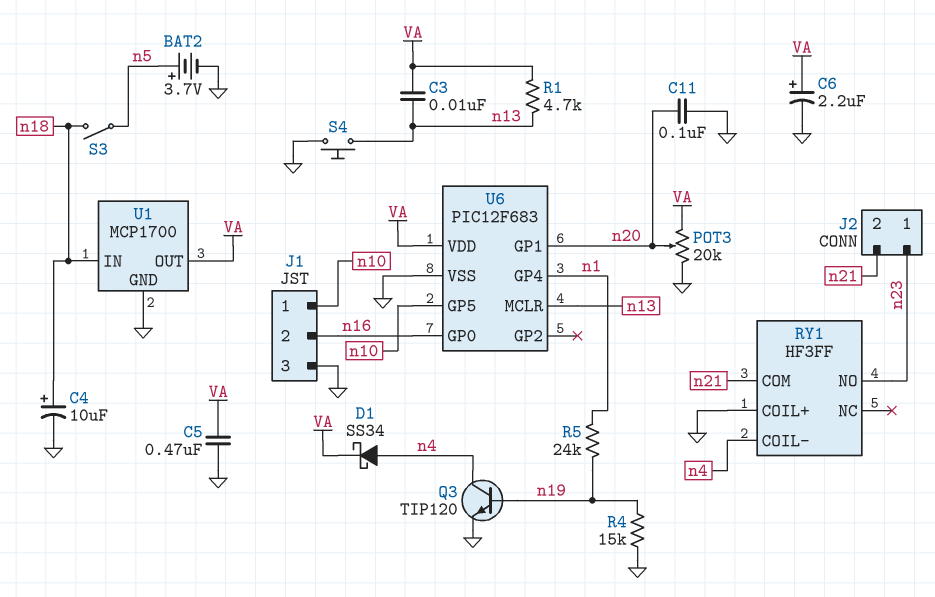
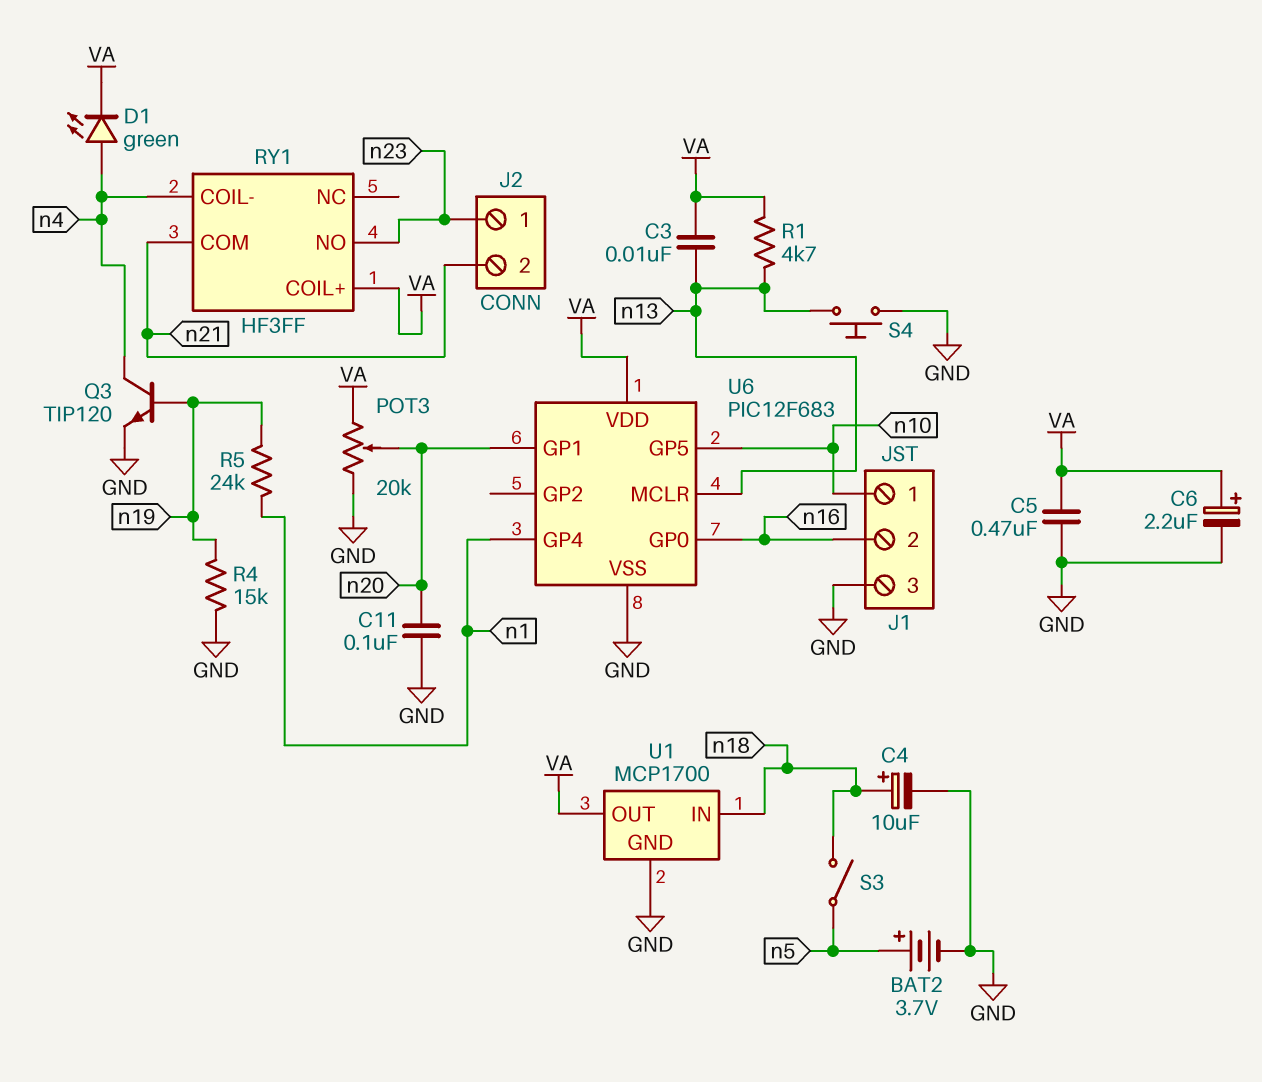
D1: schottky SS34 (A n4, K VA) -> LED green (A n4, K VA)
RY1 pin COIL+: GND -> VA

